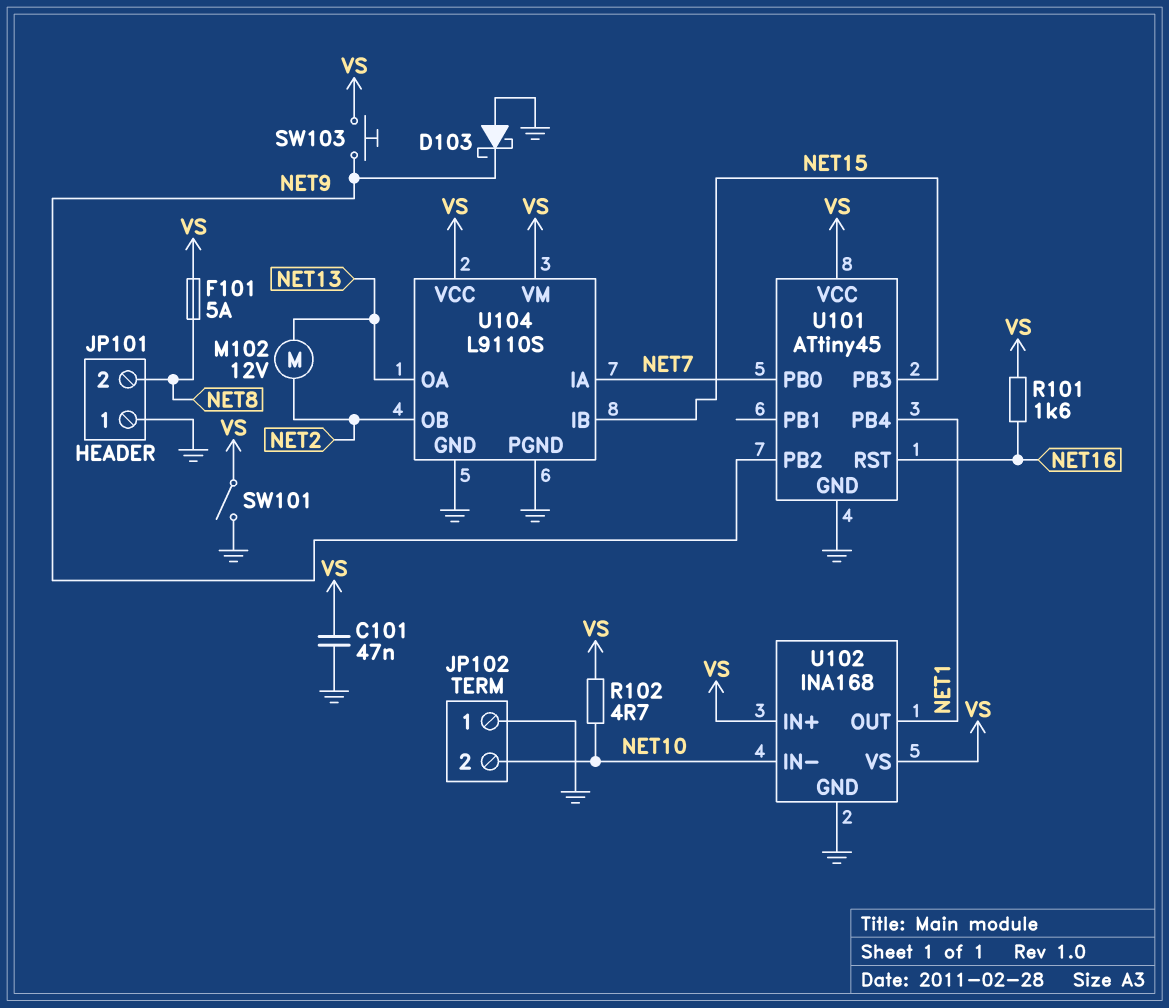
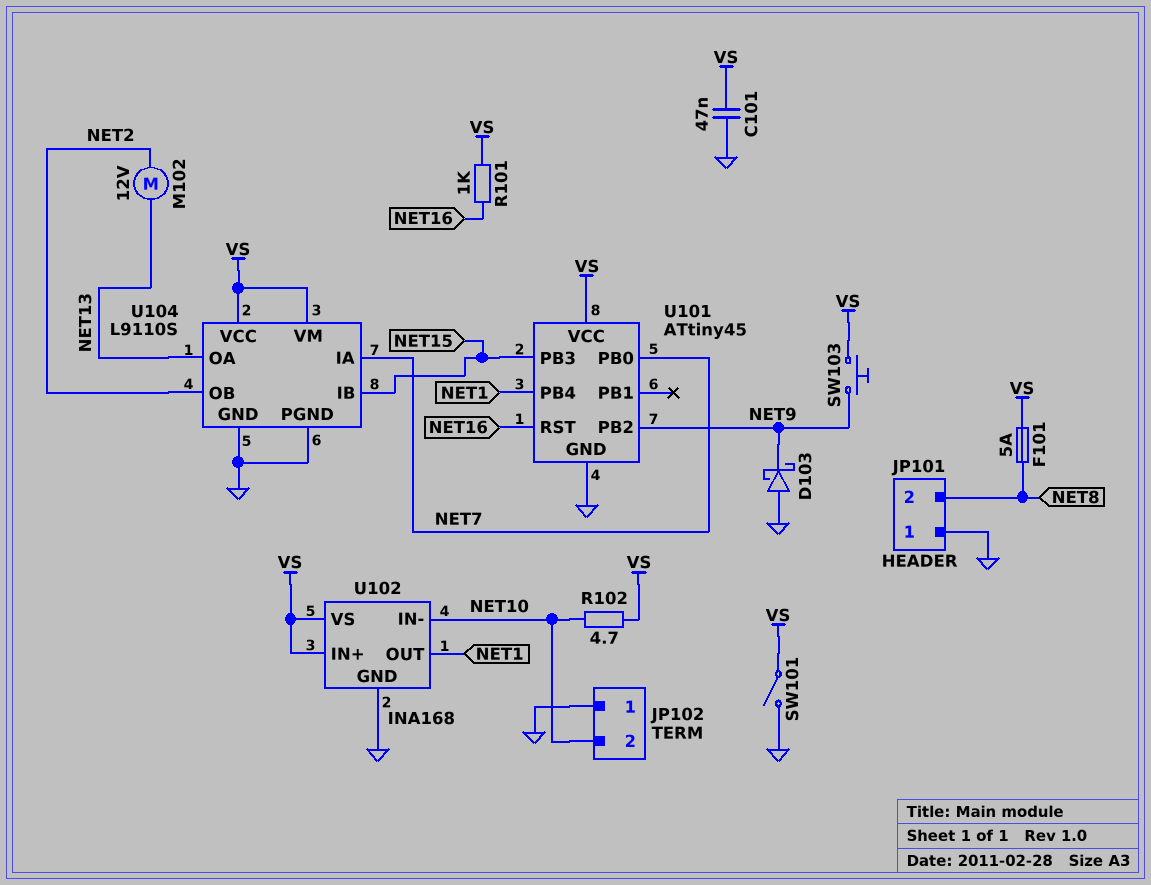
R101: 1.6k (NET16, VS) -> 1k (NET16, VS)

